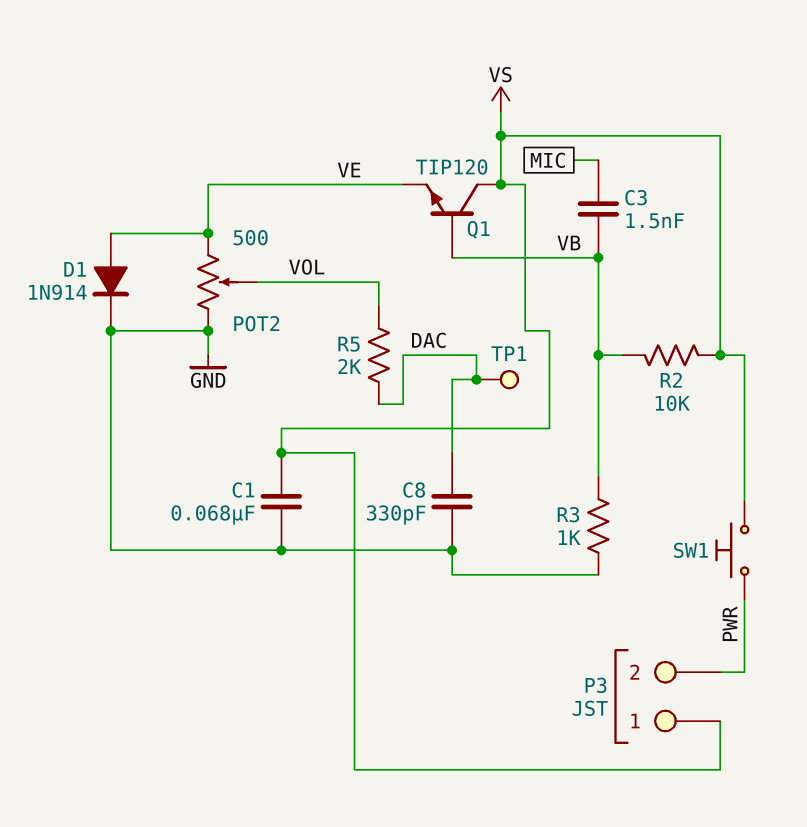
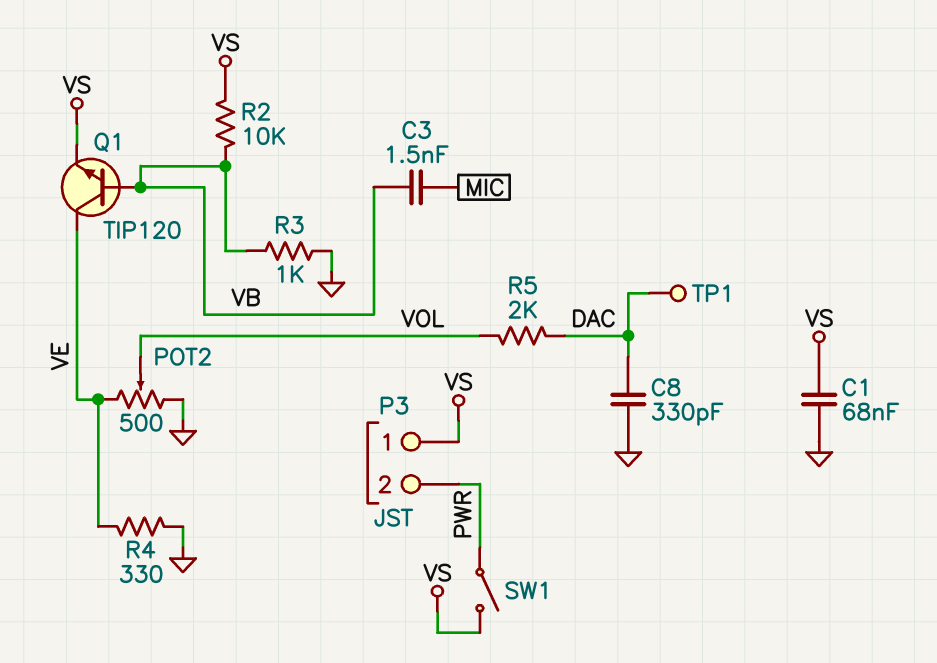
D1: diode 1N914 (A VE, K GND) -> none
Q1: NPN TIP120 (B VB, C VS, E VE) -> NPN TIP120 (B VB, C VE, E VS)
R4: none -> 330 (GND, VE)
SW1: button (PWR, VS) -> switch (PWR, VS)

